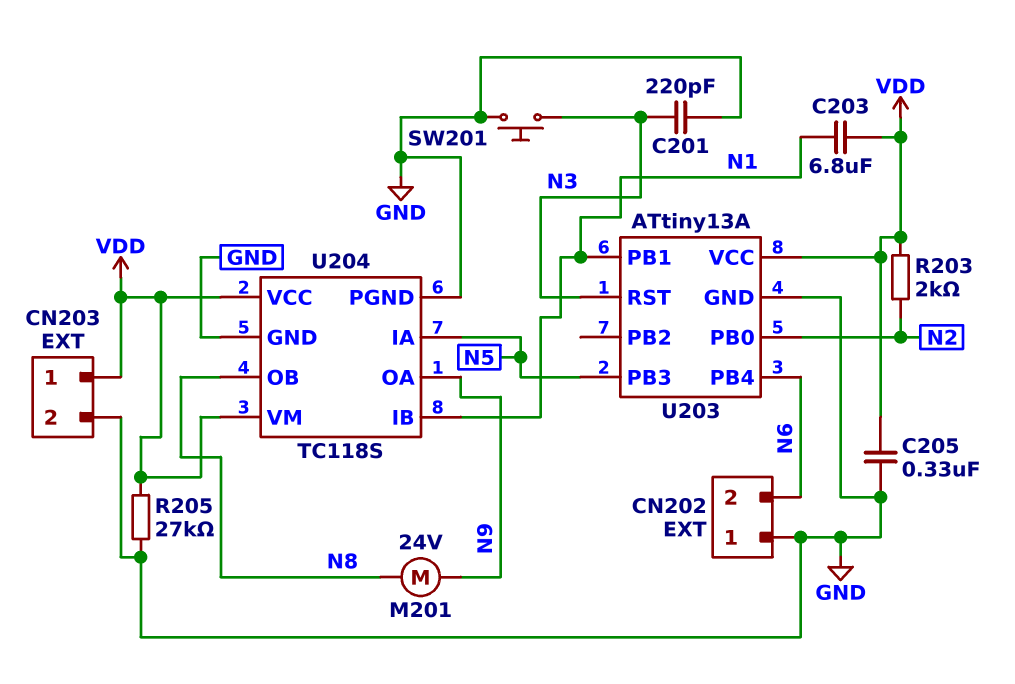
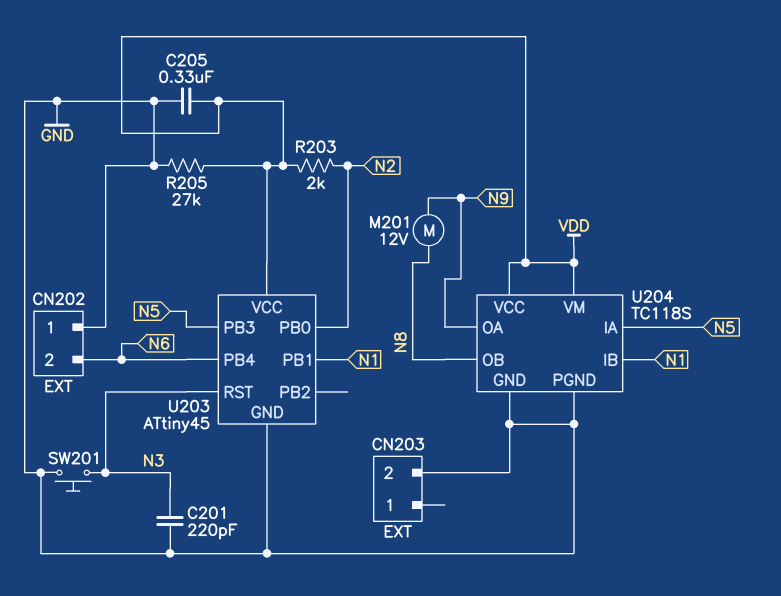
C203: 6.8uF (N1, VDD) -> none
CN203 pin 1: VDD -> none
M201: motor 24V (N8, N9) -> motor 12V (N8, N9)
U203: ATtiny13A -> ATtiny45

